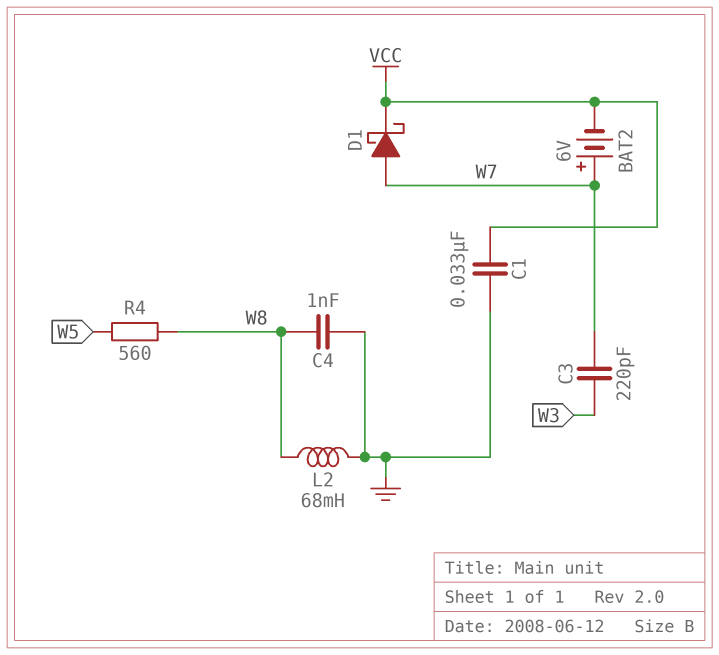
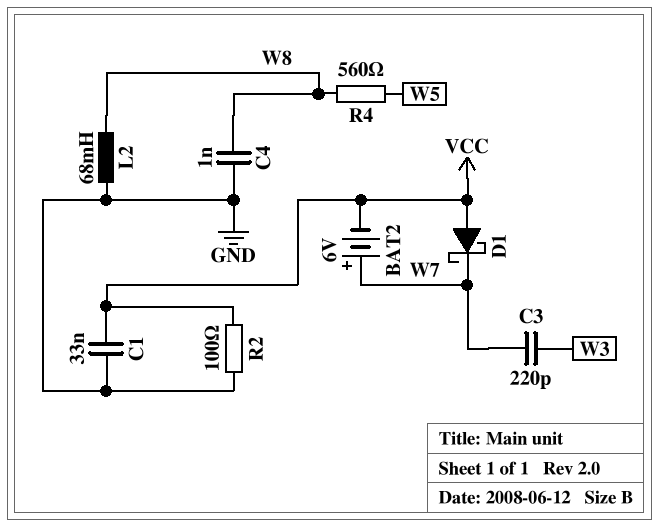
D1: schottky (A W7, K VCC) -> schottky (A VCC, K W7)
R2: none -> 100 (GND, VCC)

